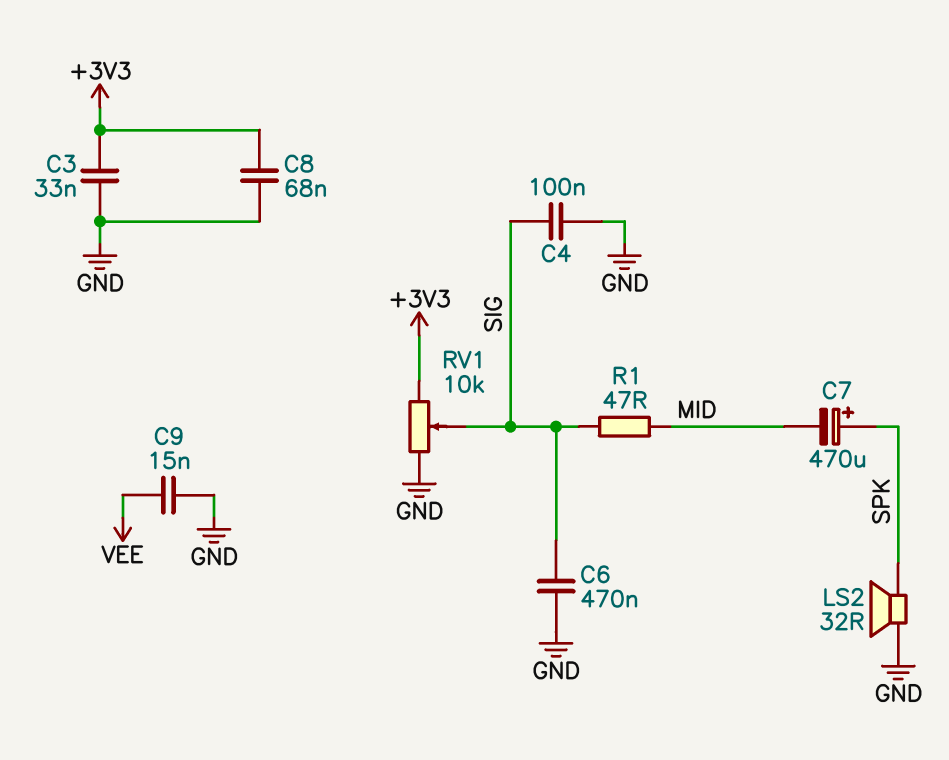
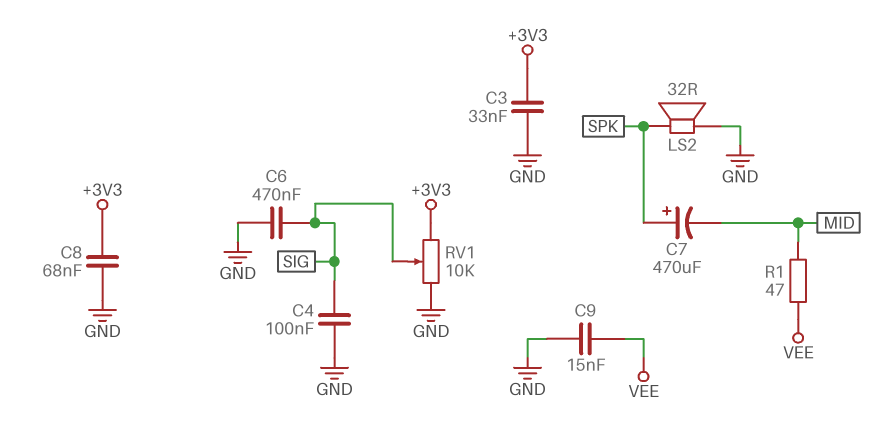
R1: 47 (MID, SIG) -> 47 (MID, VEE)

